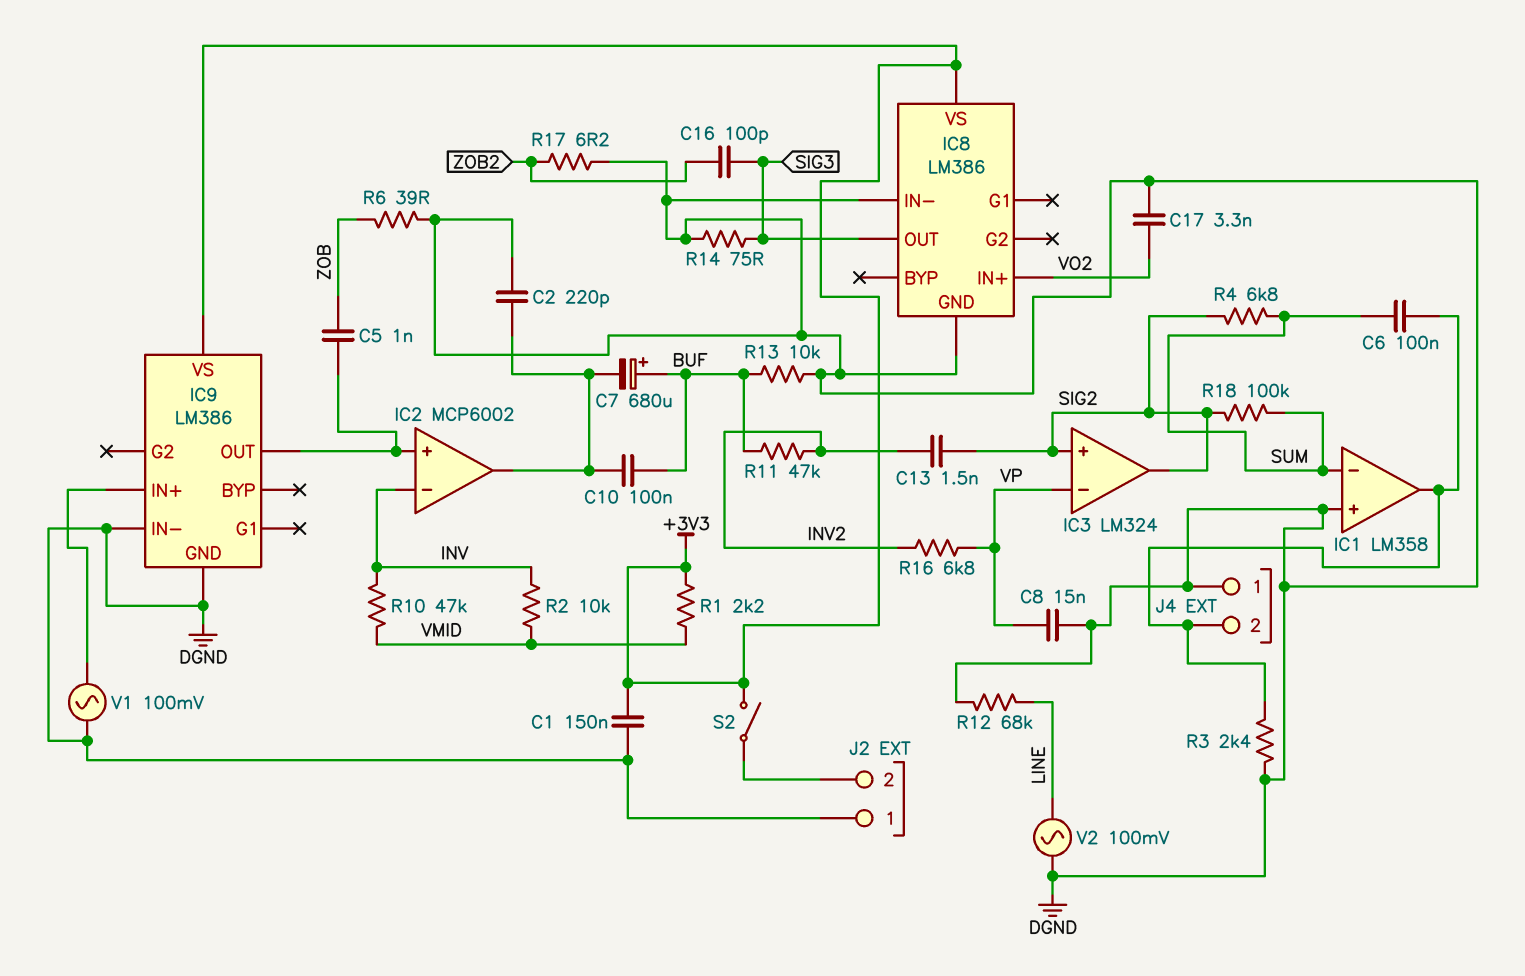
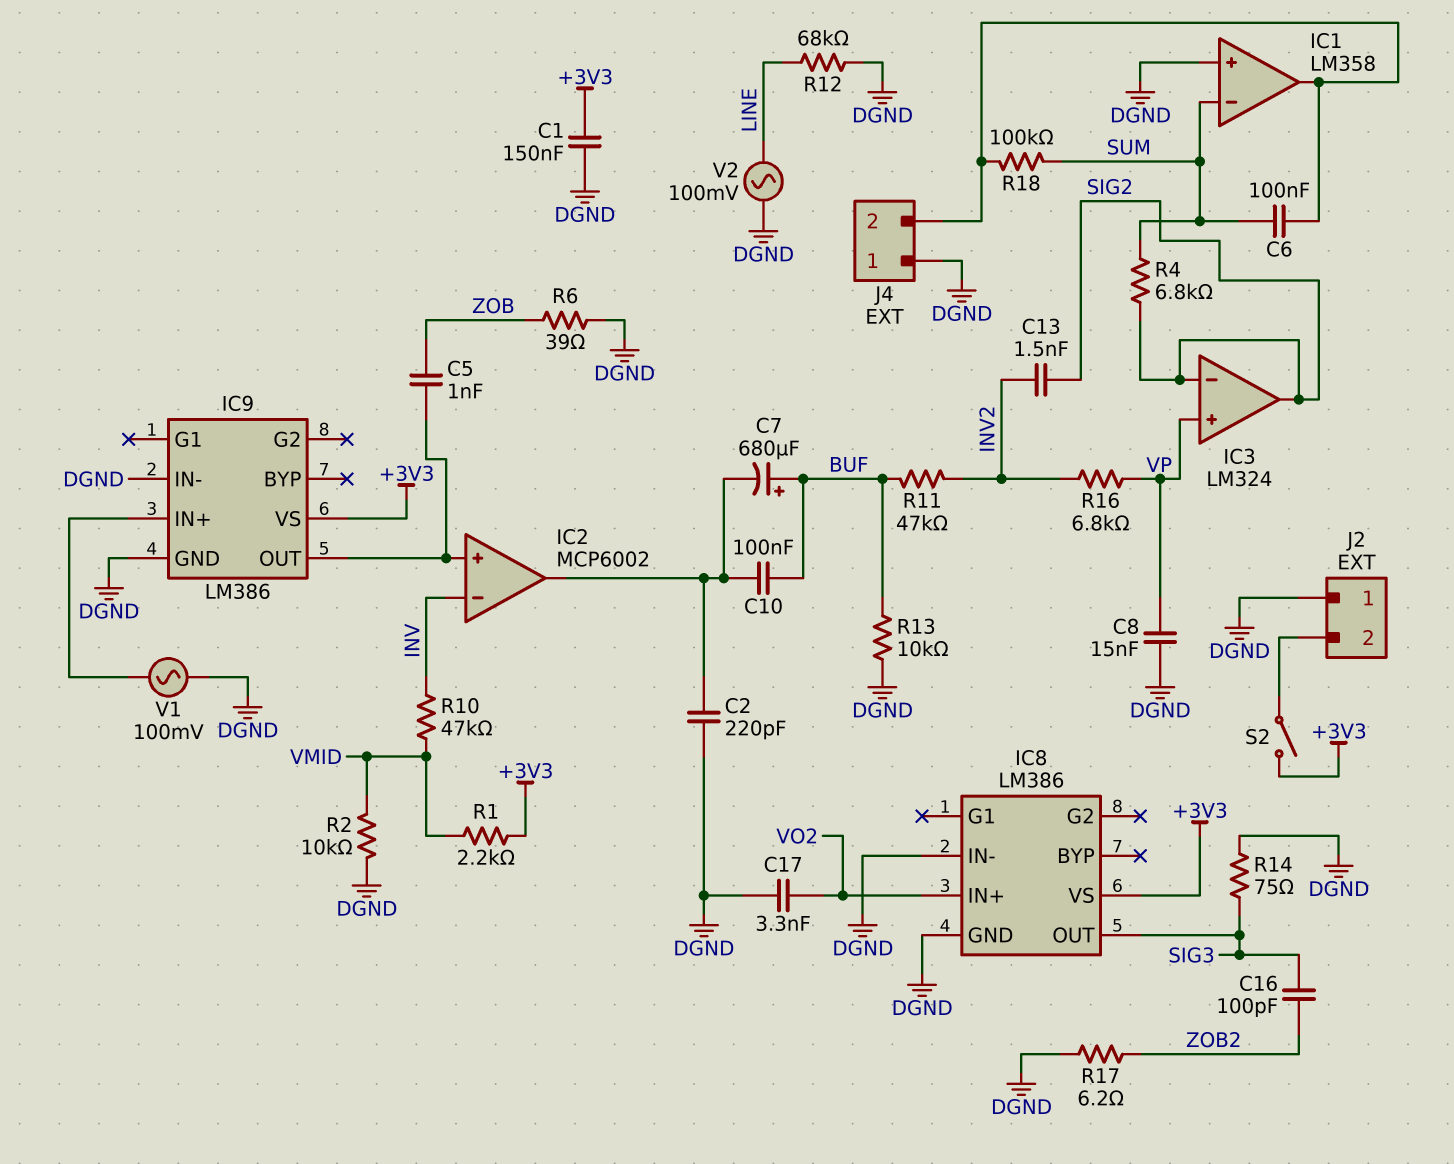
IC3 pin in+: SIG2 -> VP
IC3 pin in-: VP -> SIG2
R2: 10k (INV, VMID) -> 10k (DGND, VMID)
R3: 2.4k (DGND, IC1/out) -> none
R18: 100k (SIG2, SUM) -> 100k (IC1/out, SUM)

